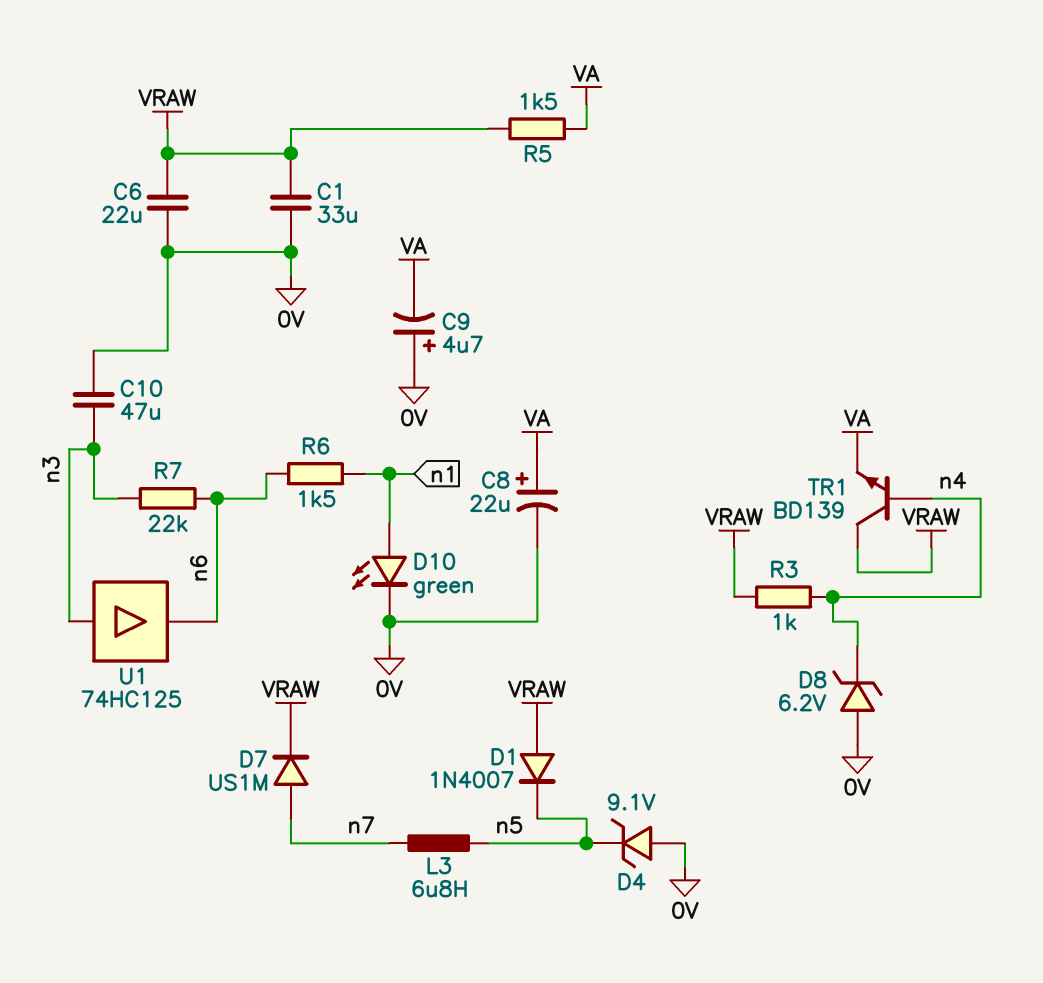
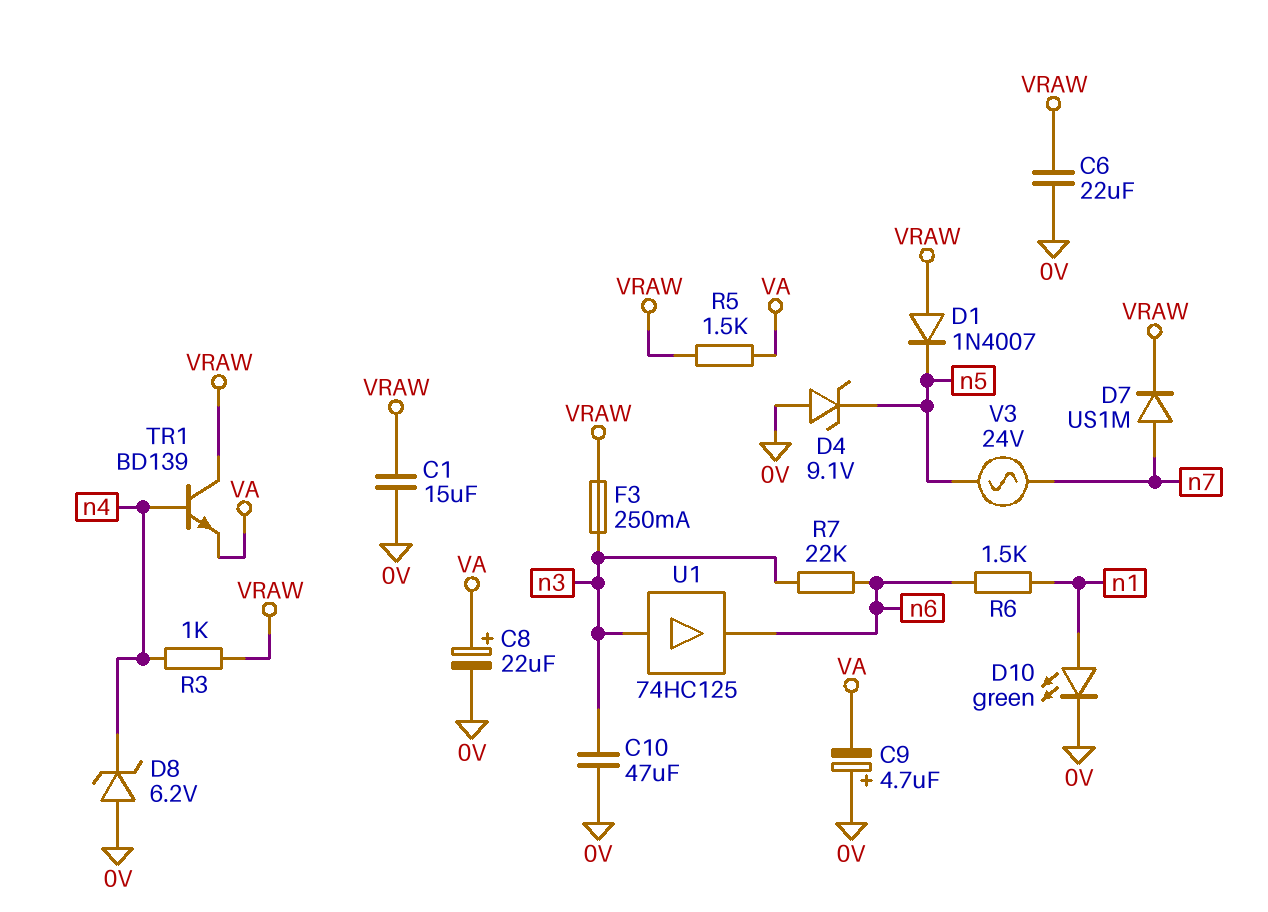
C1: 33uF (0V, VRAW) -> 15uF (0V, VRAW)
F3: none -> 250mA (VRAW, n3)
L3: 6.8uH (n5, n7) -> none
V3: none -> AC 24V (n5, n7)

